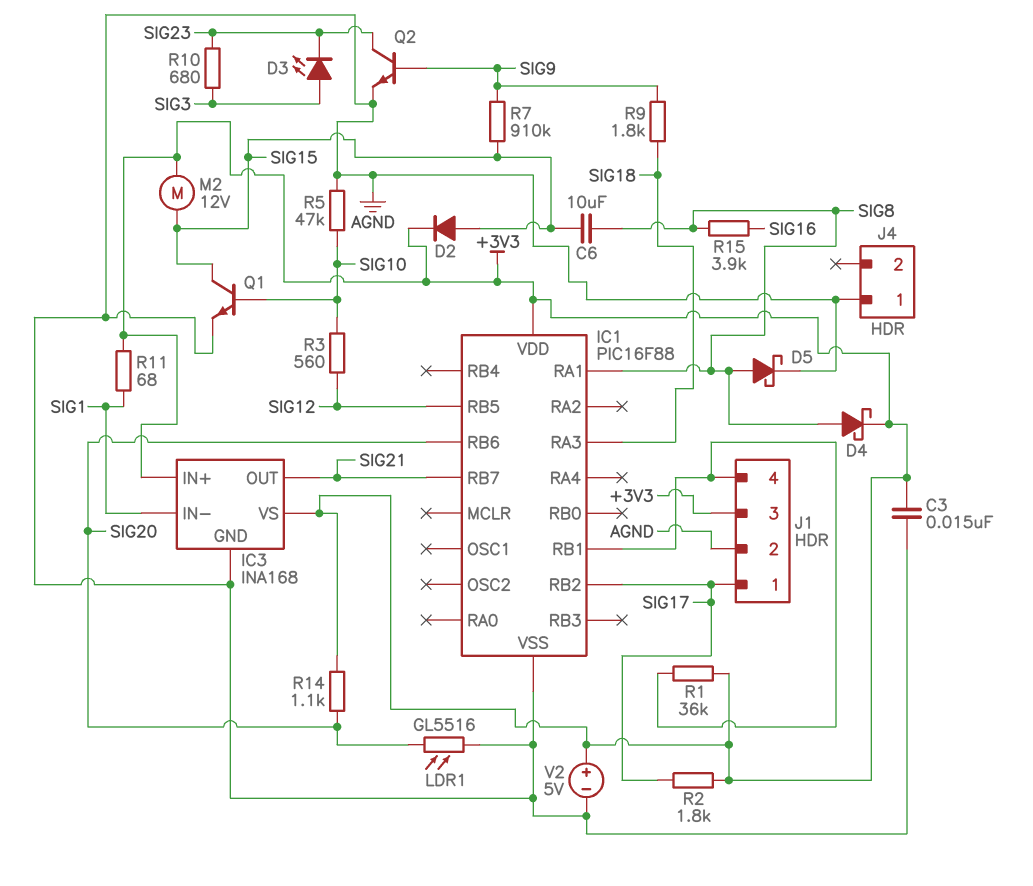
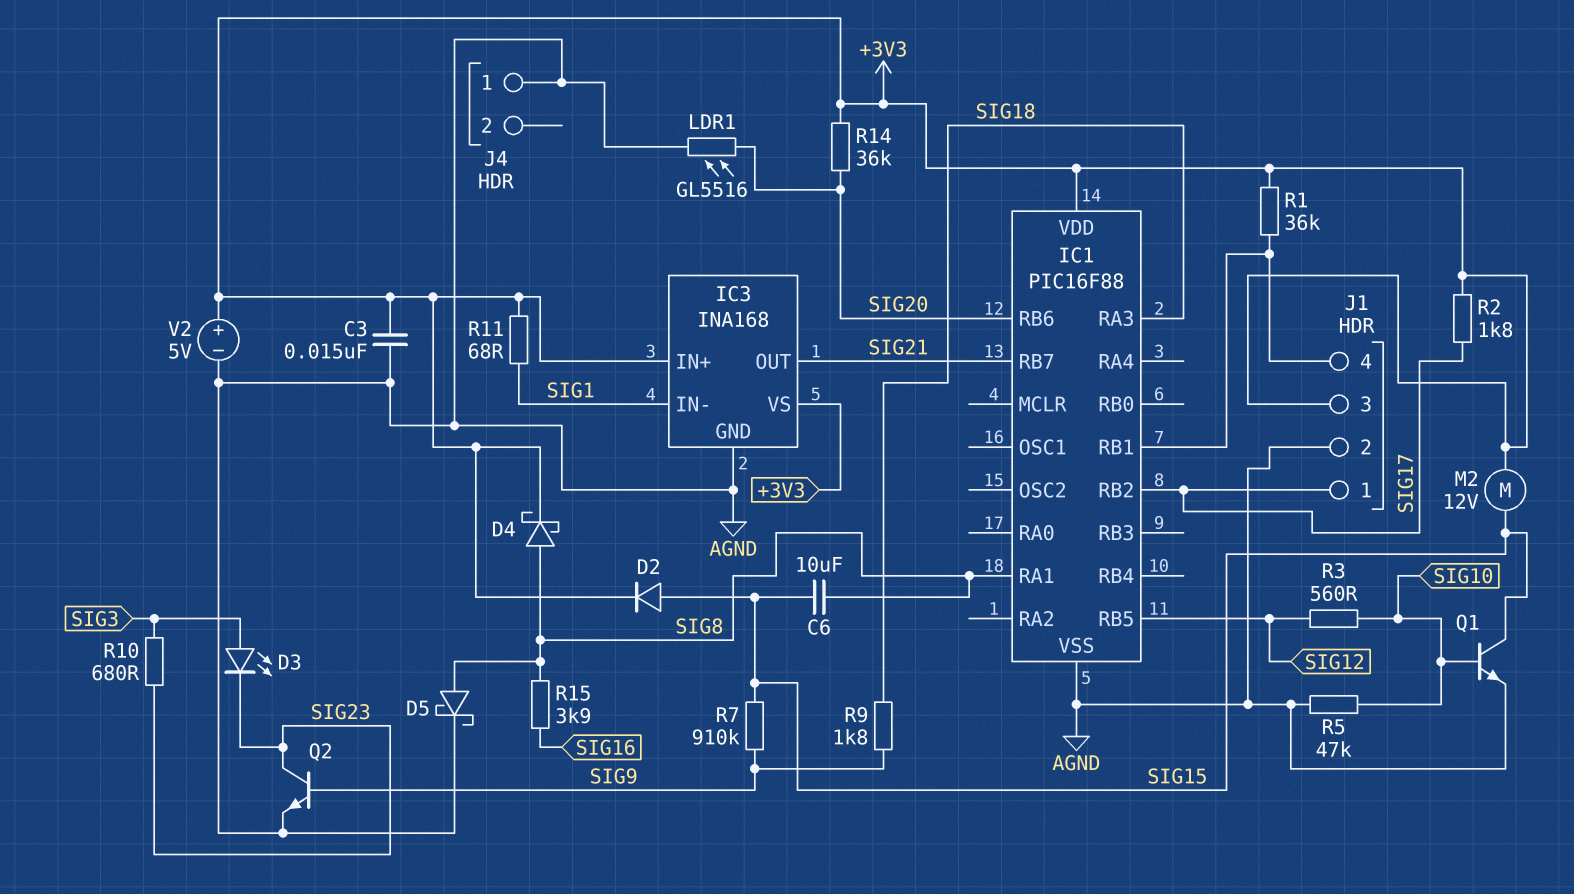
R14: 1.1k (+3V3, SIG20) -> 36k (+3V3, SIG20)

